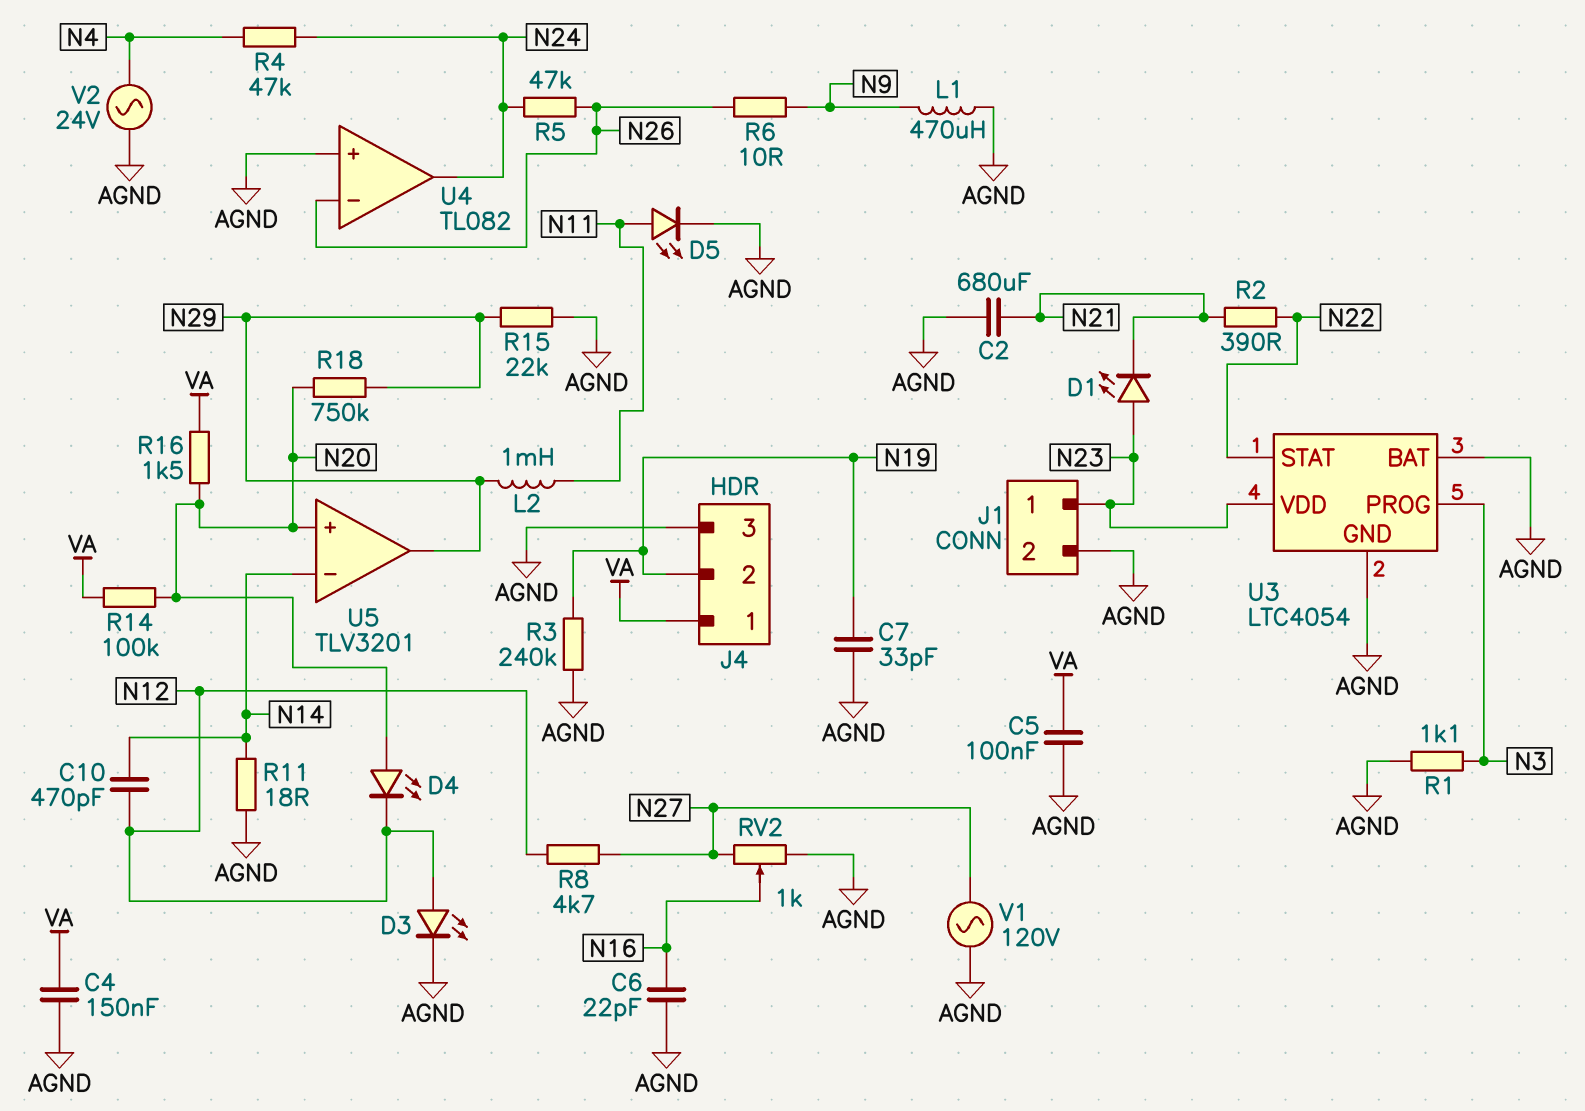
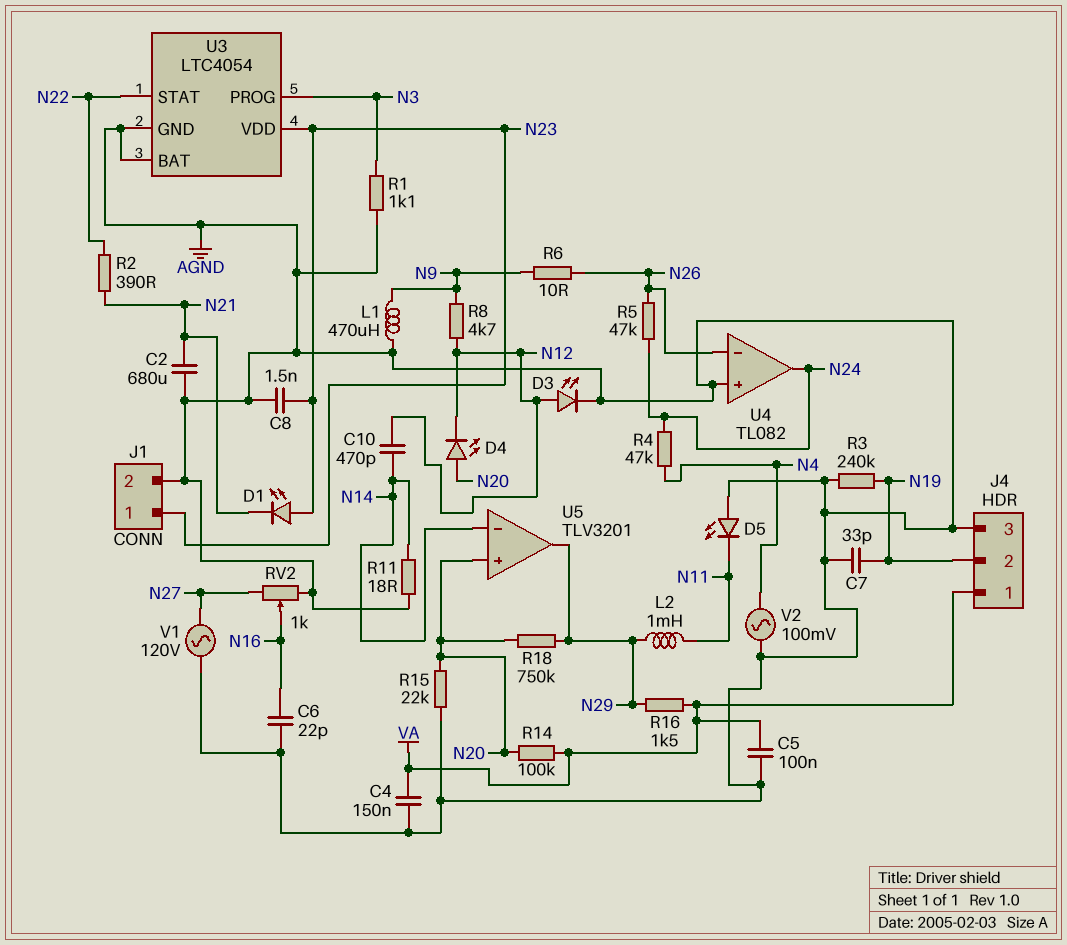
C8: none -> 1.5nF (AGND, N23)
D5: LED (A N11, K AGND) -> LED (A AGND, K N11)
R8: 4.7k (N12, N27) -> 4.7k (N9, N12)
R15: 22k (AGND, N29) -> 22k (AGND, N20)
R16: 1.5k (N20, VA) -> 1.5k (N29, VA)
V2: AC 24V (AGND, N4) -> AC 100mV (AGND, N4)

